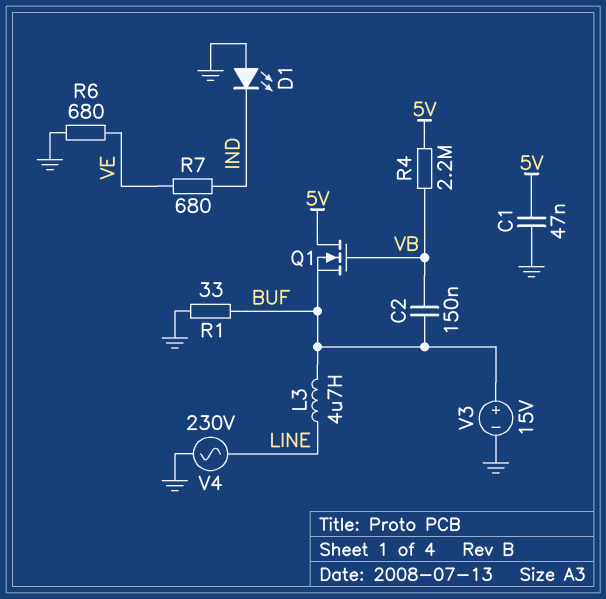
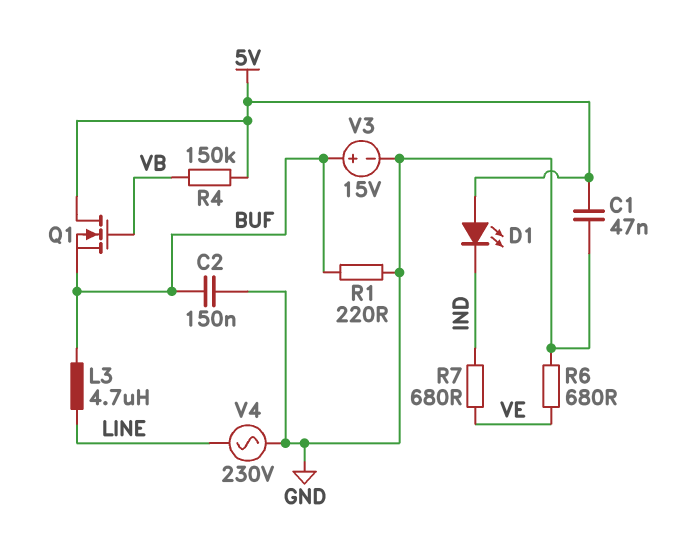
C2: 150nF (BUF, VB) -> 150nF (BUF, GND)
D1: LED (A GND, K IND) -> LED (A 5V, K IND)
R1: 33 (BUF, GND) -> 220 (BUF, GND)
R4: 2.2M (5V, VB) -> 150k (5V, VB)

